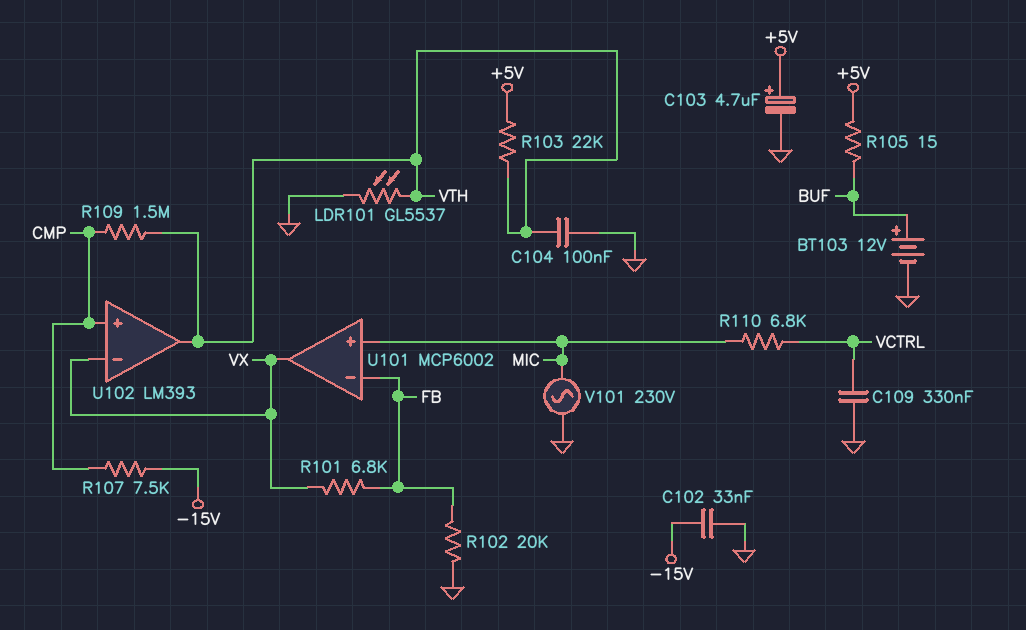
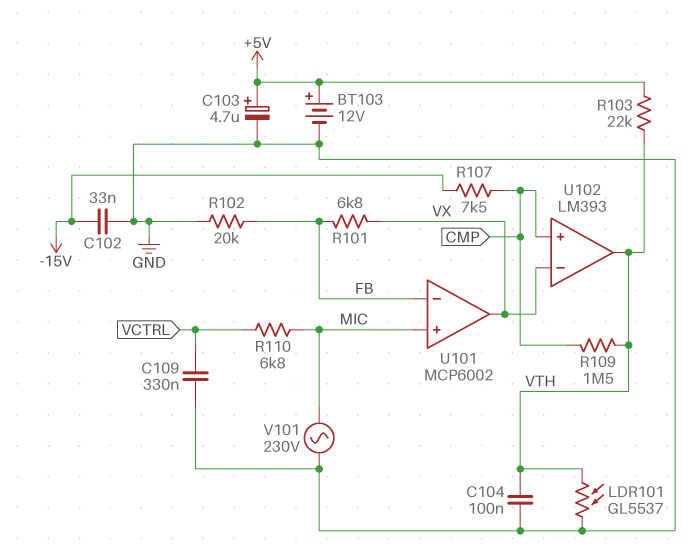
BT103: 12V (plus BUF, minus GND) -> 12V (plus +5V, minus GND)
R105: 15 (+5V, BUF) -> none

